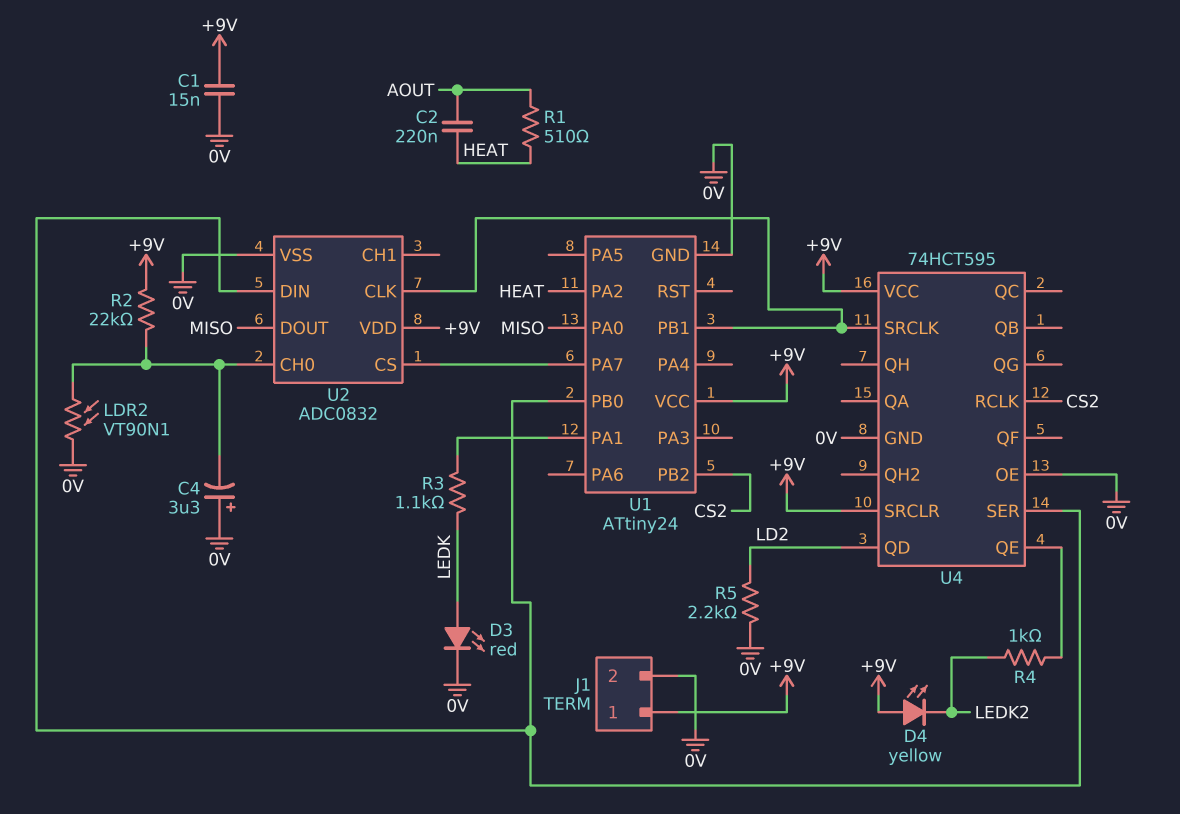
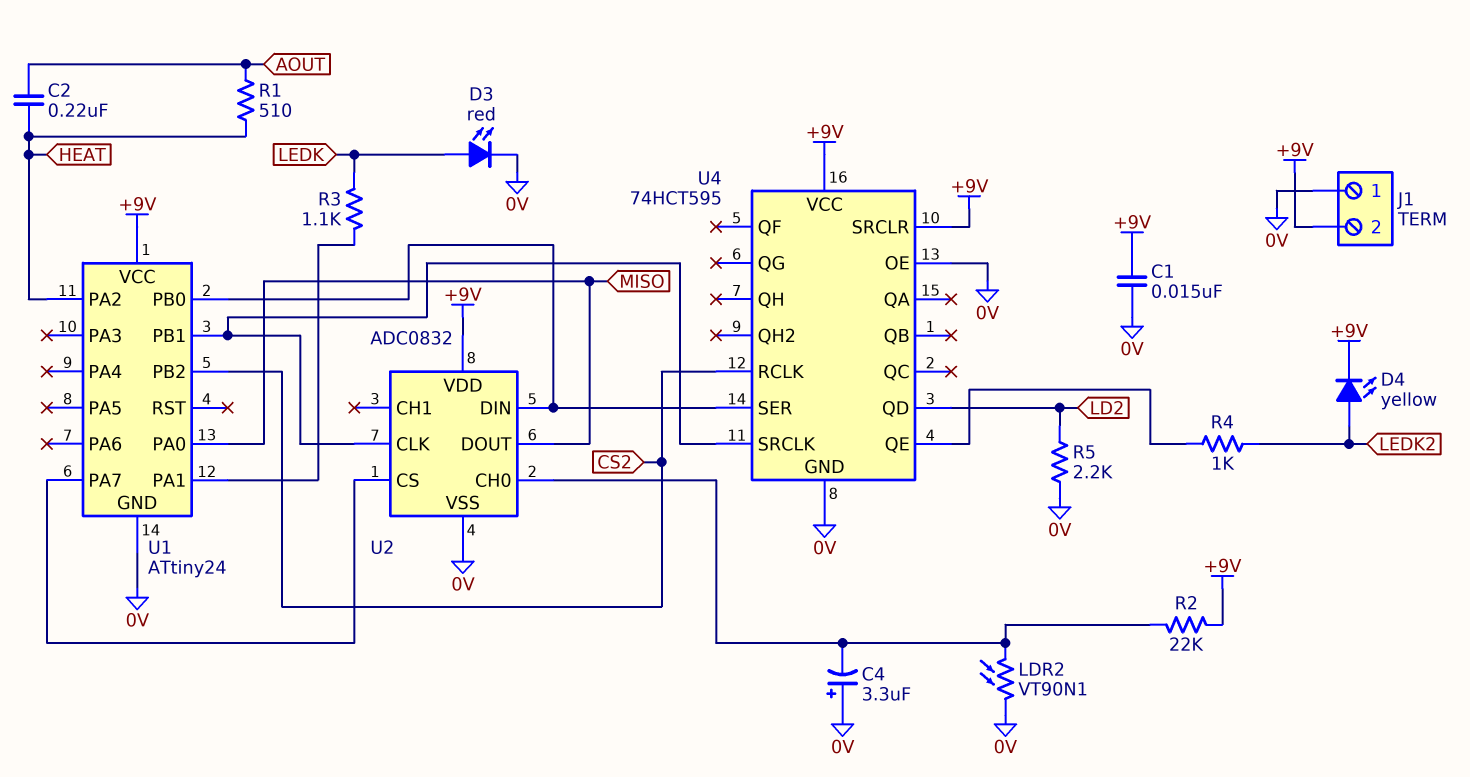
D4: LED yellow (A +9V, K LEDK2) -> LED yellow (A LEDK2, K +9V)
J1 pin 1: +9V -> 0V
J1 pin 2: 0V -> +9V

